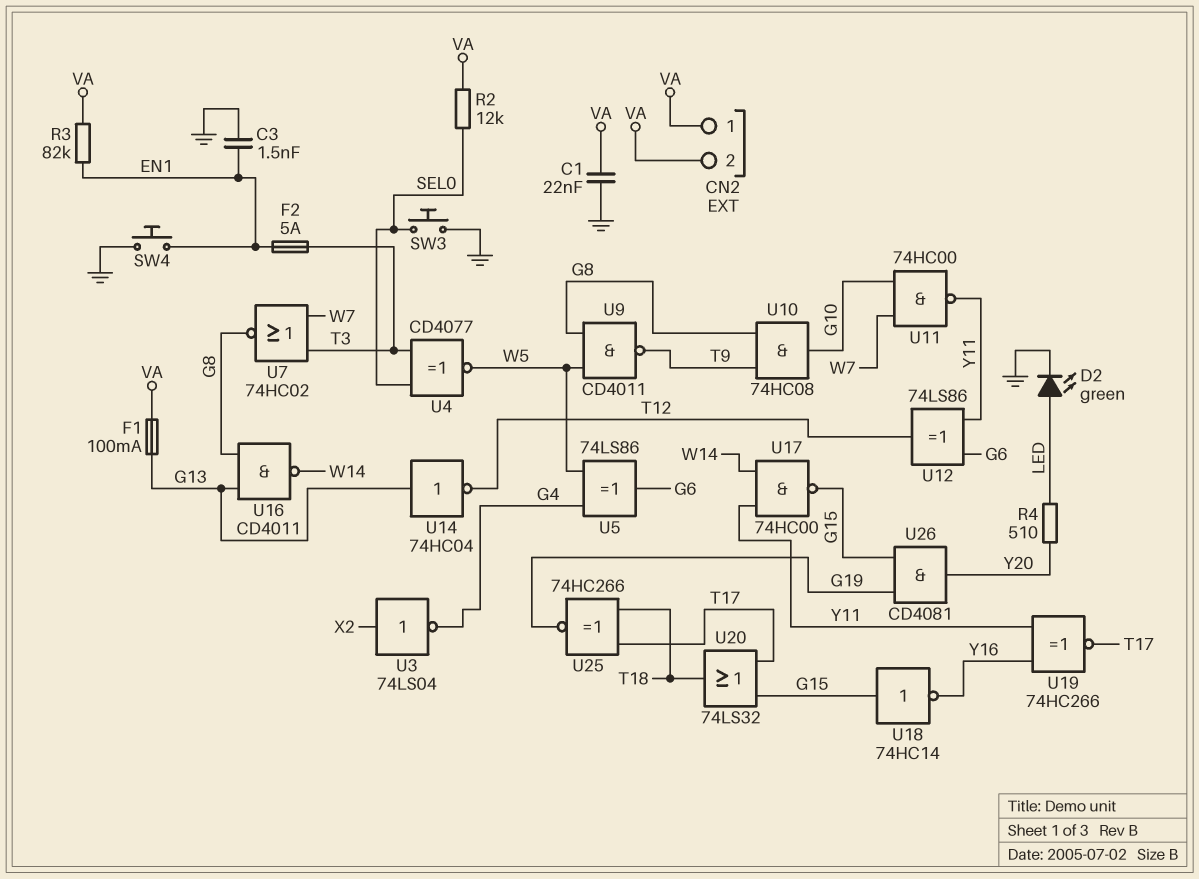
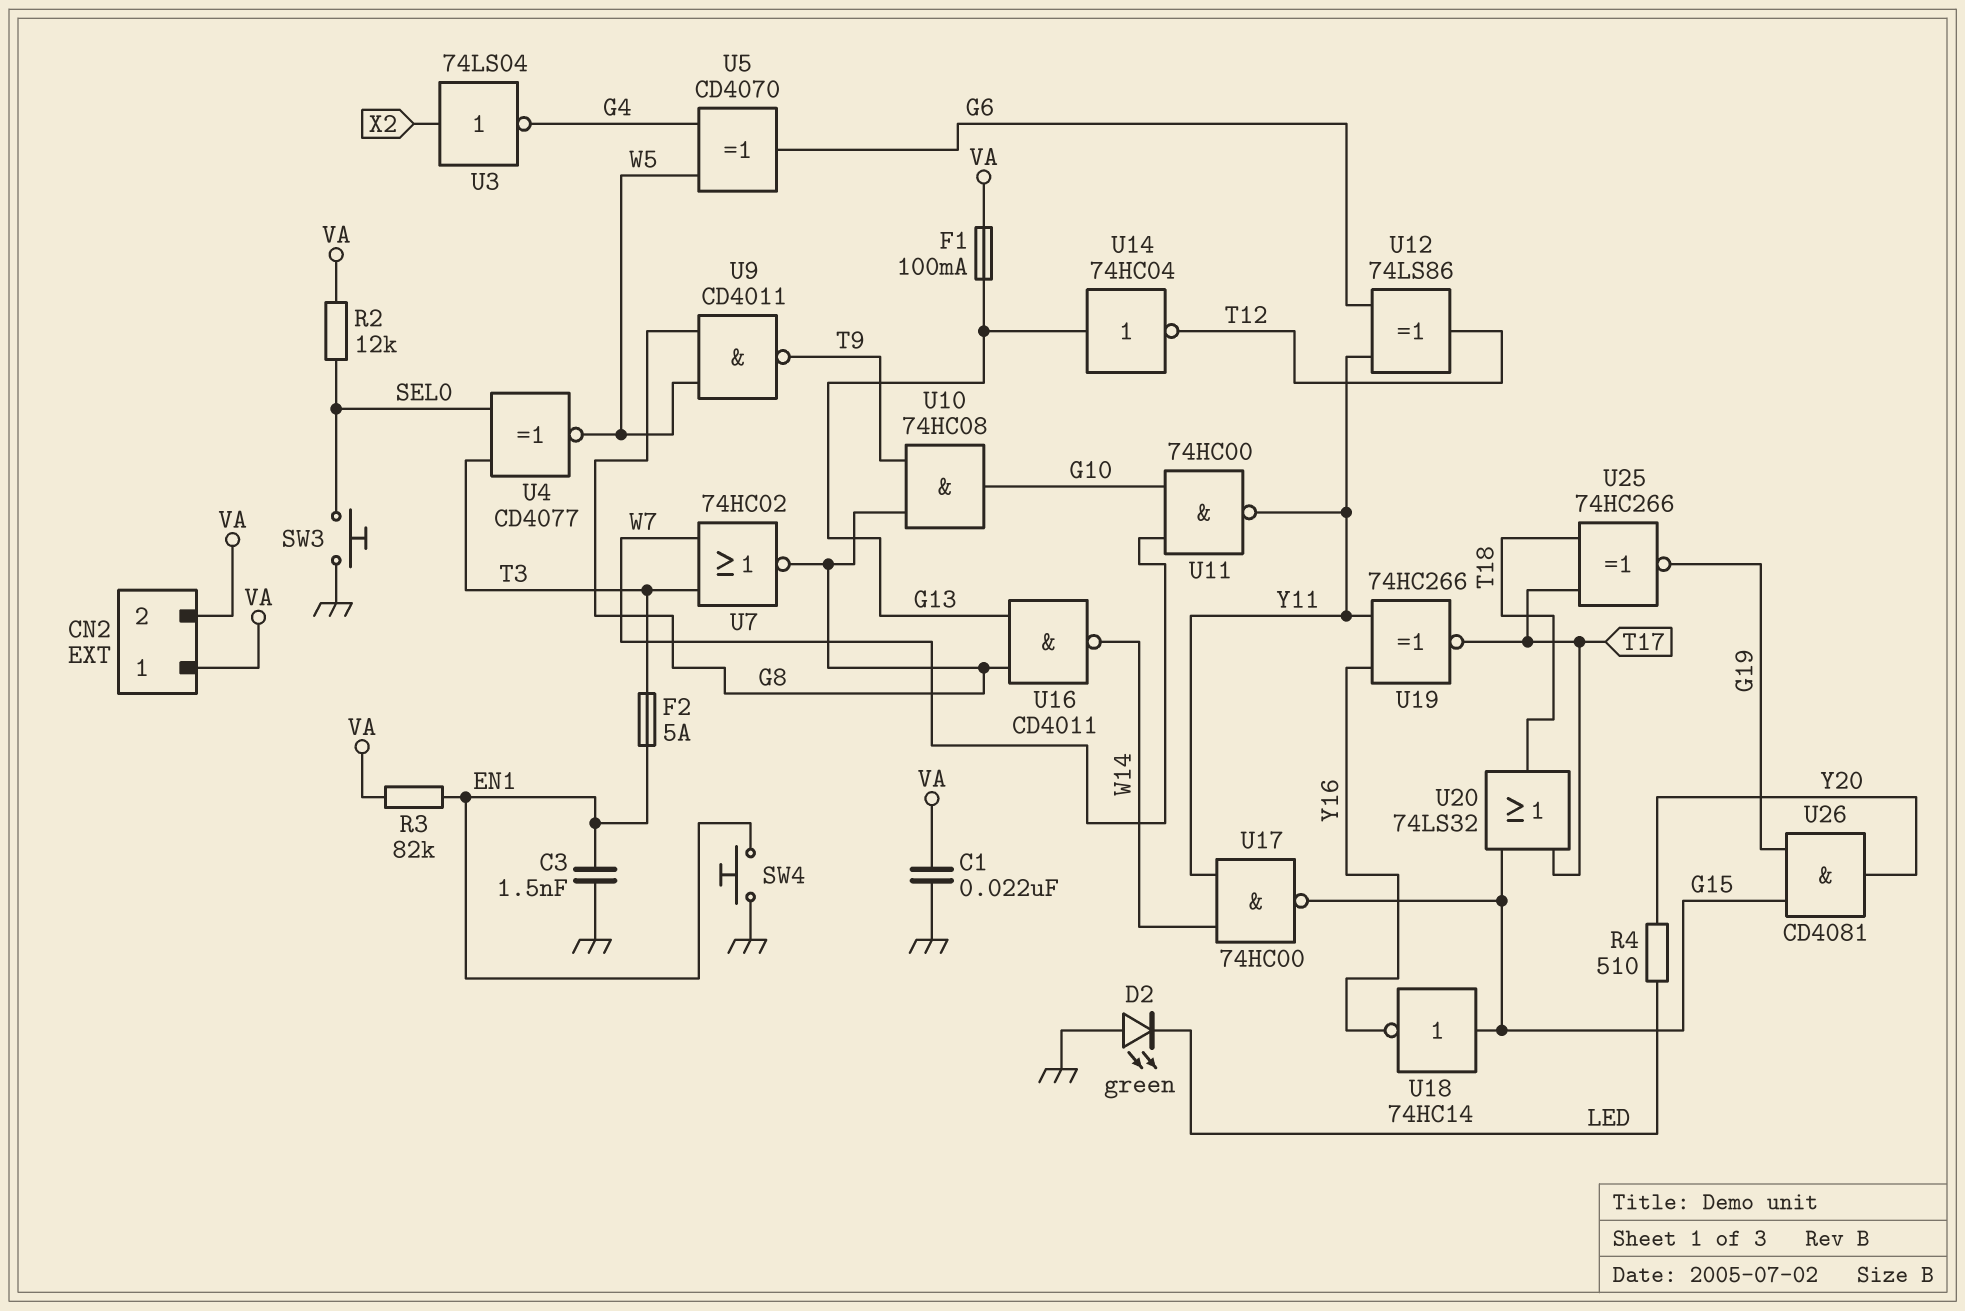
D2: LED green (A LED, K GND) -> LED green (A GND, K LED)
U5: XOR 74LS86 (in G4, in W5, out G6) -> XOR CD4070 (in G4, in W5, out G6)

